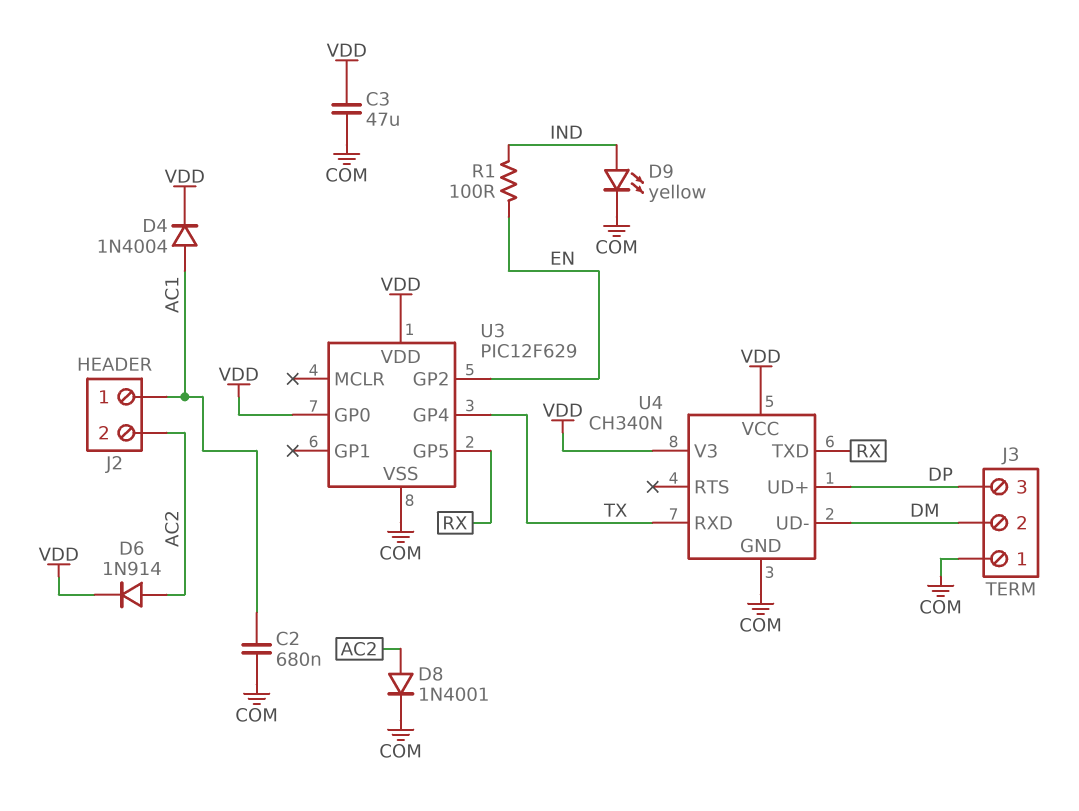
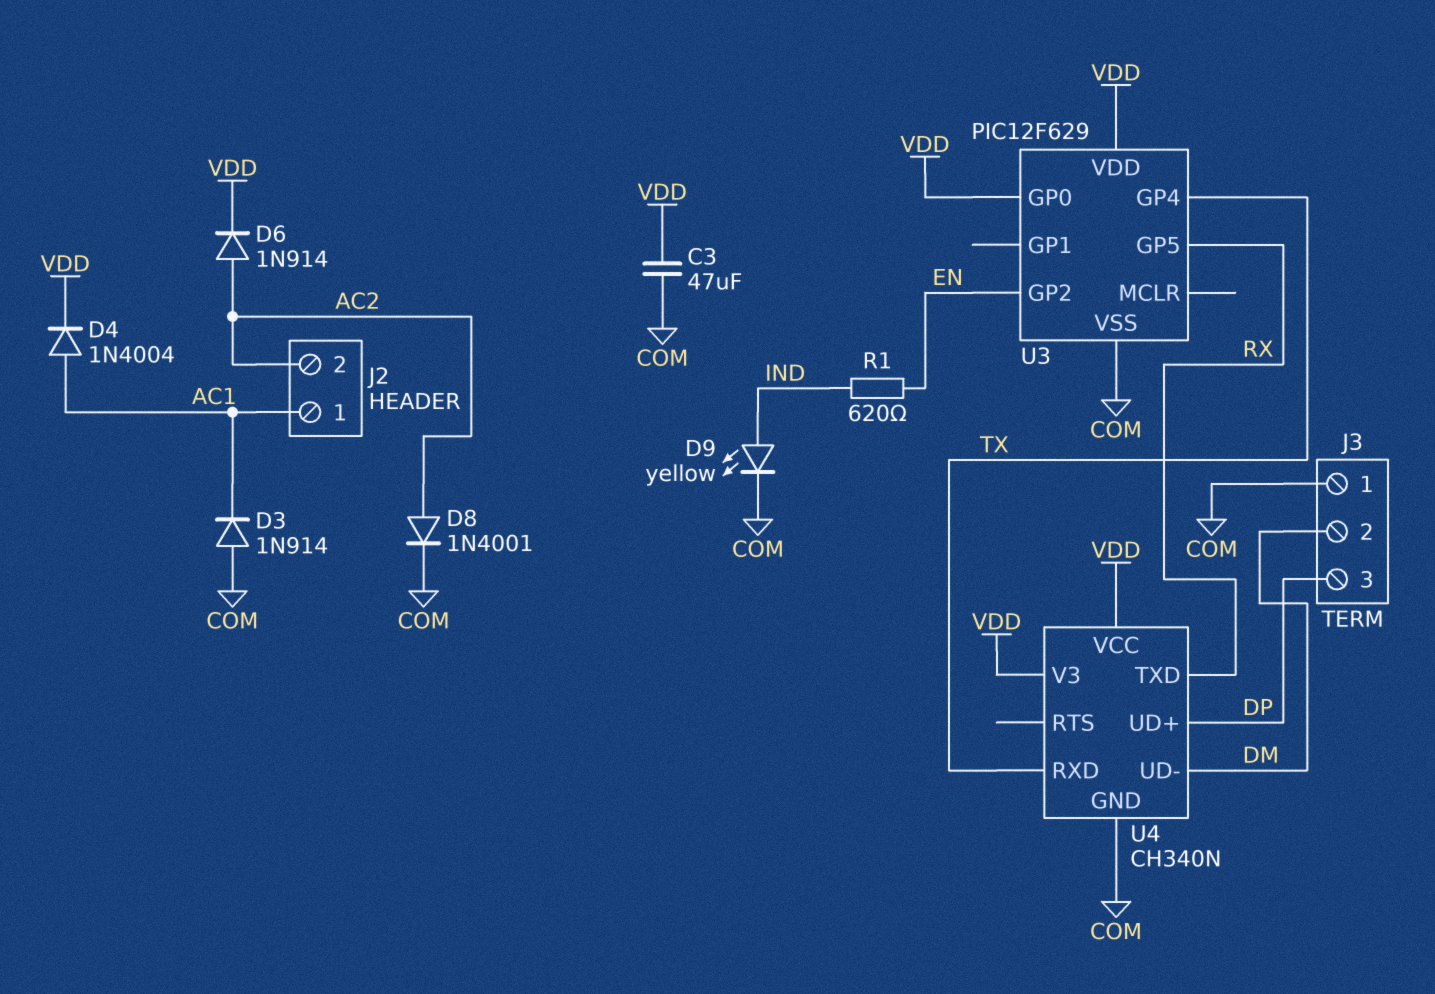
C2: 680nF (AC1, COM) -> none
D3: none -> diode 1N914 (A COM, K AC1)
R1: 100 (EN, IND) -> 620 (EN, IND)

